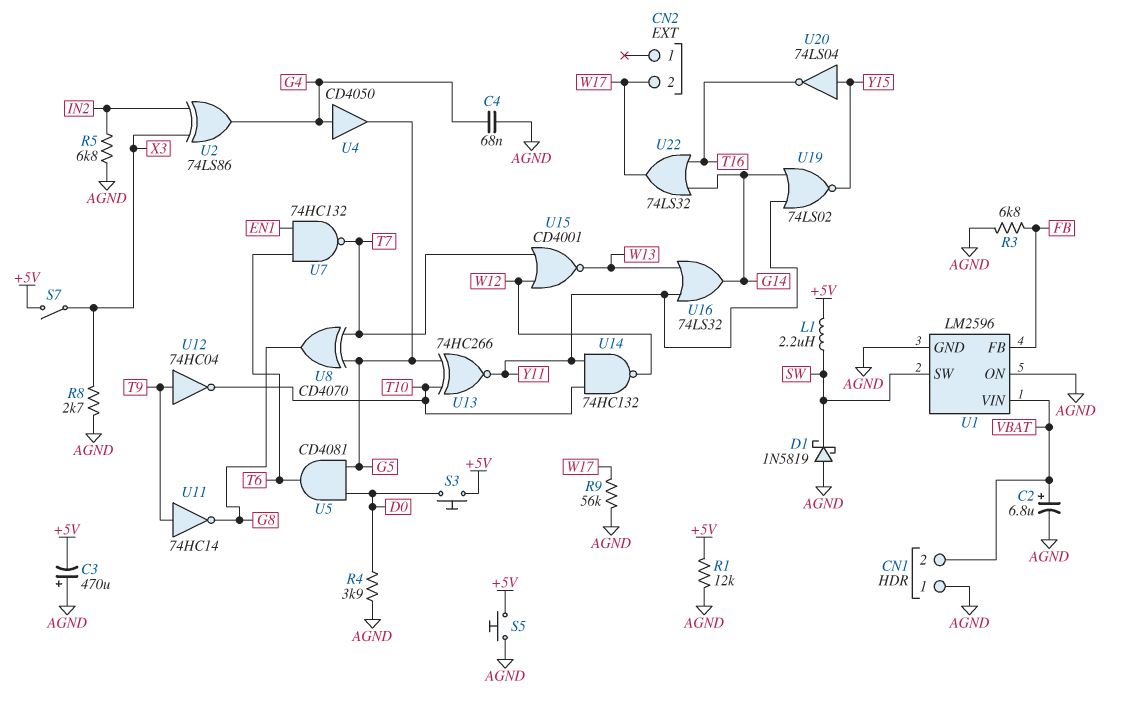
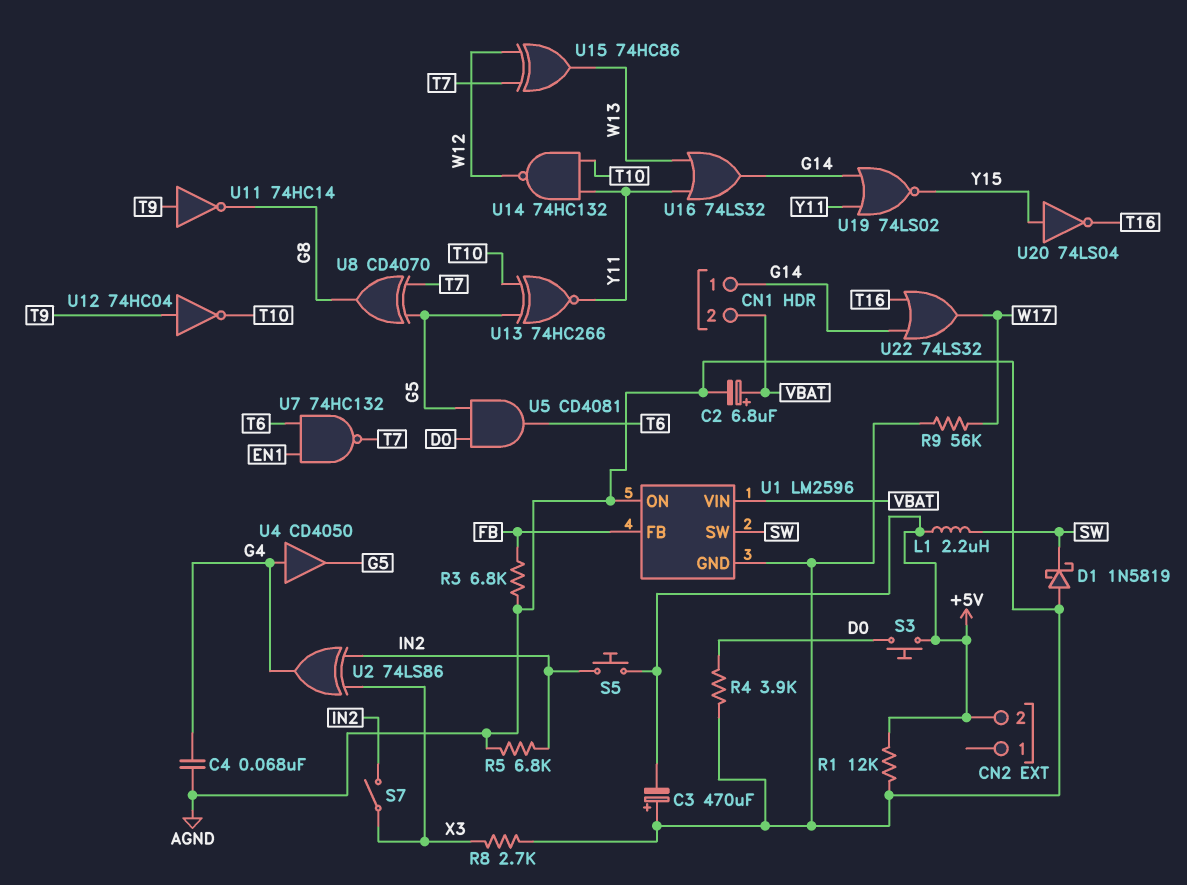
CN1 pin 1: AGND -> G14
CN2 pin 2: W17 -> +5V
S5: button (+5V, AGND) -> button (+5V, IN2)
S7: switch (+5V, X3) -> switch (IN2, X3)
U15: NOR CD4001 (in T7, in W12, out W13) -> XOR 74HC86 (in T7, in W12, out W13)

